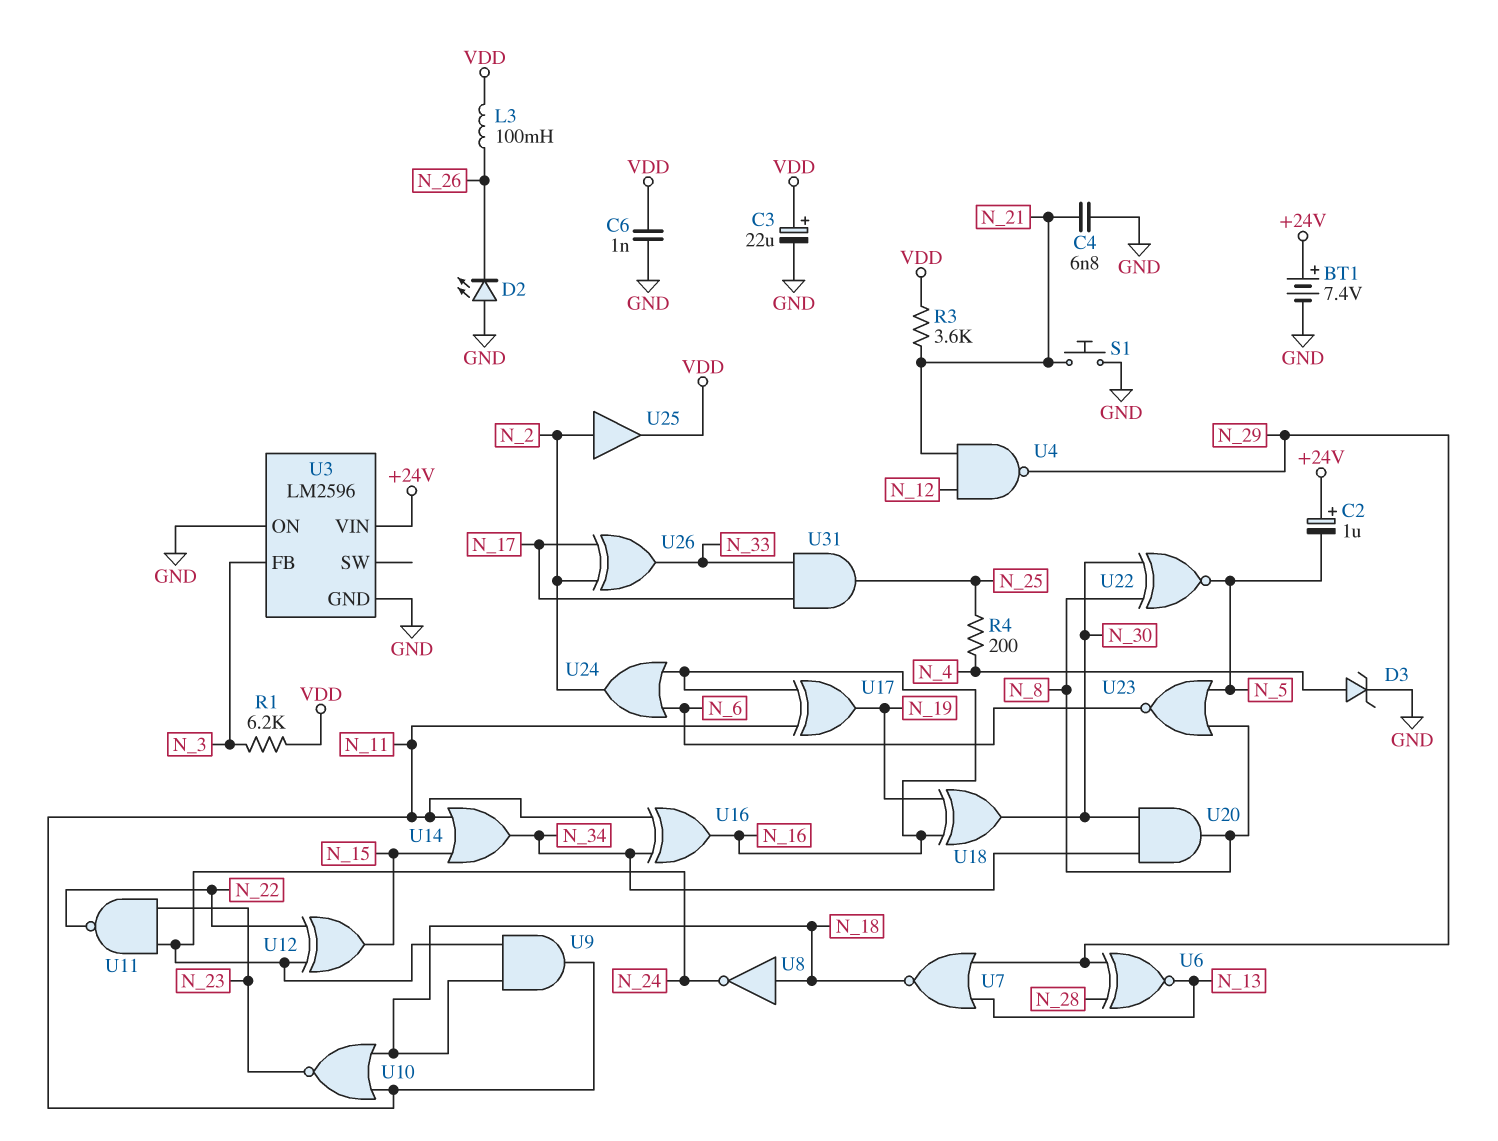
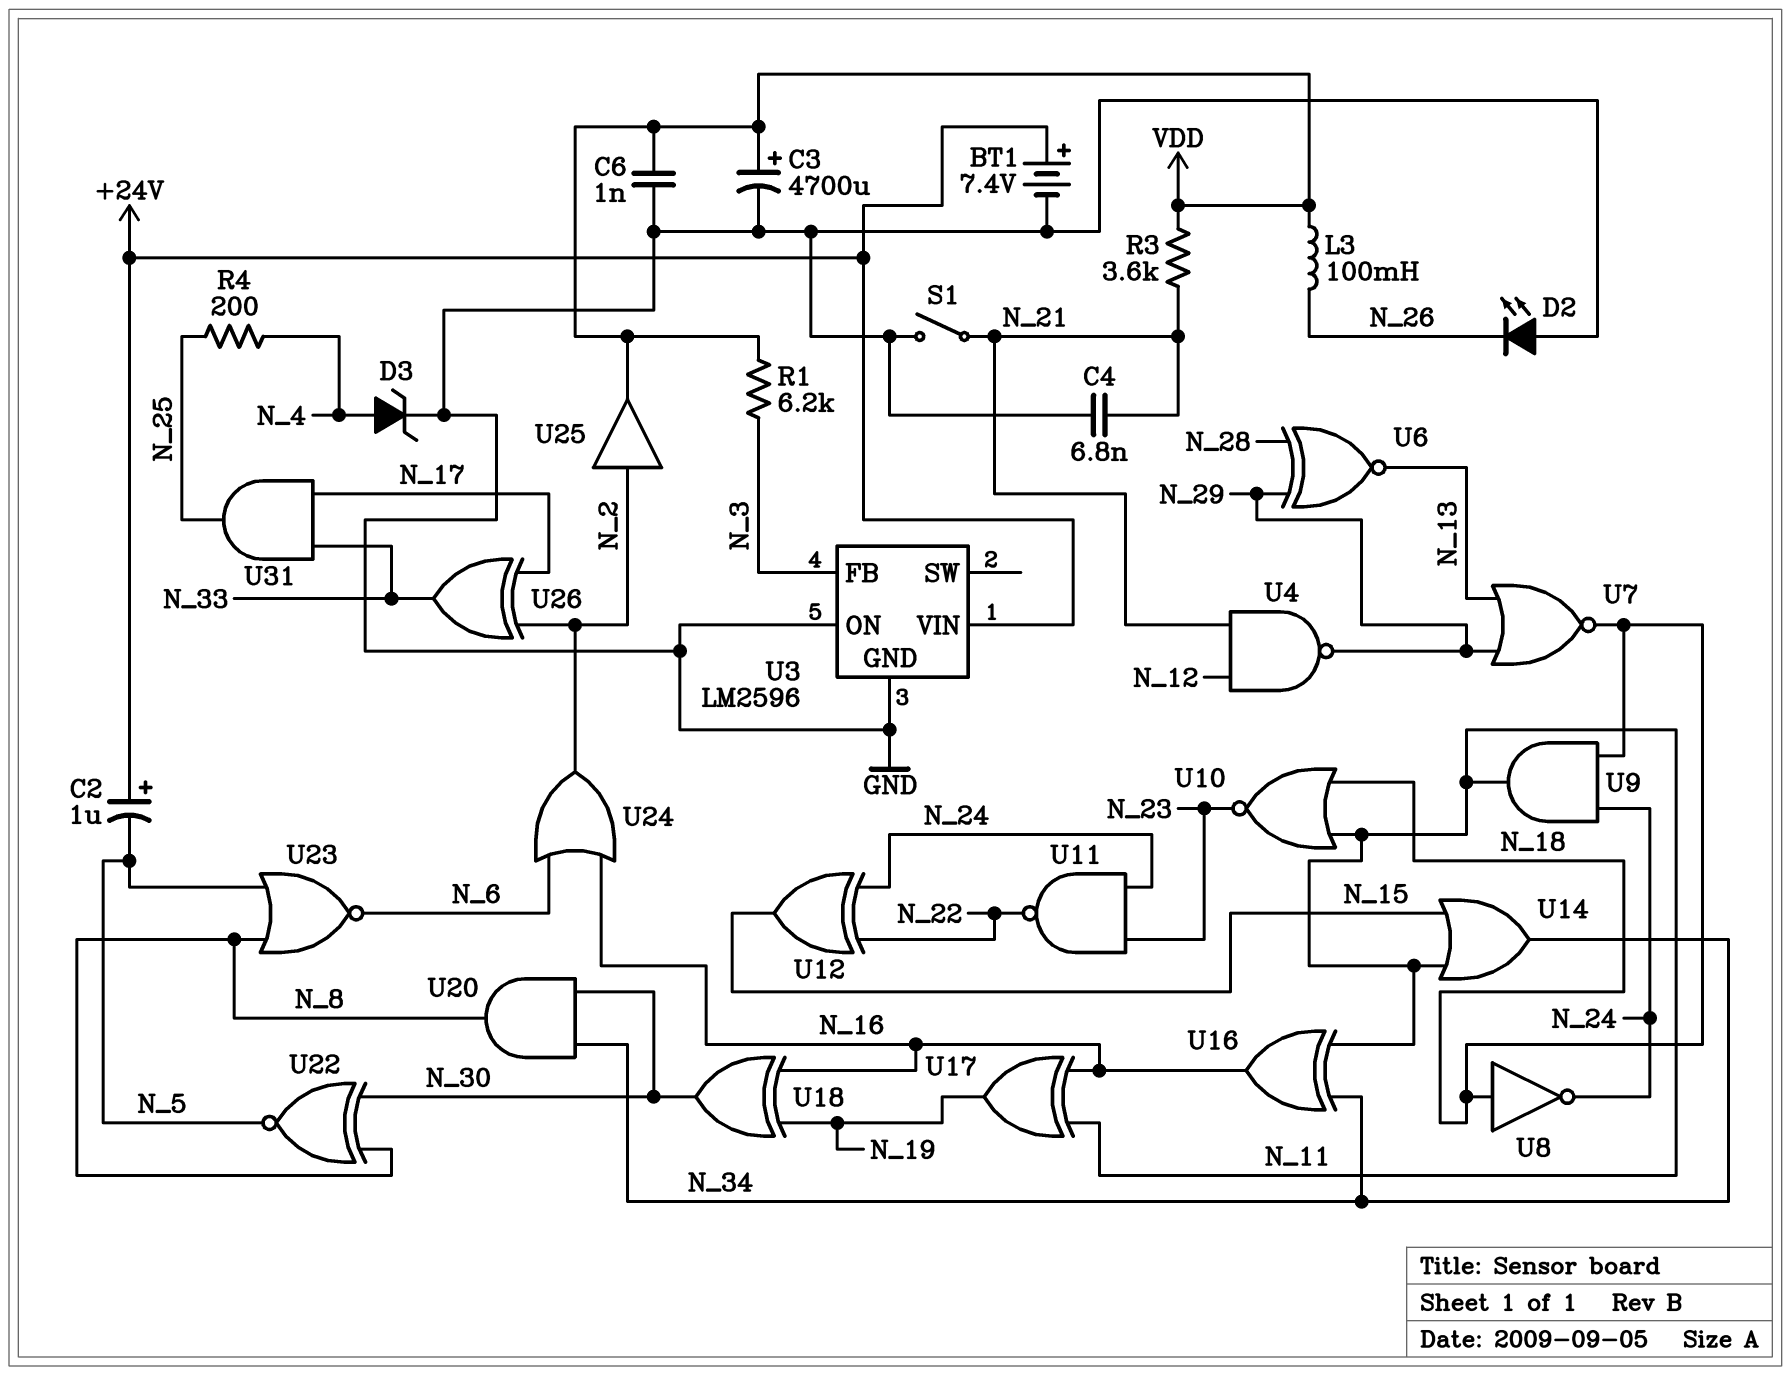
C3: 22uF (plus VDD, minus GND) -> 4700uF (plus VDD, minus GND)
S1: button (GND, N_21) -> switch (GND, N_21)

